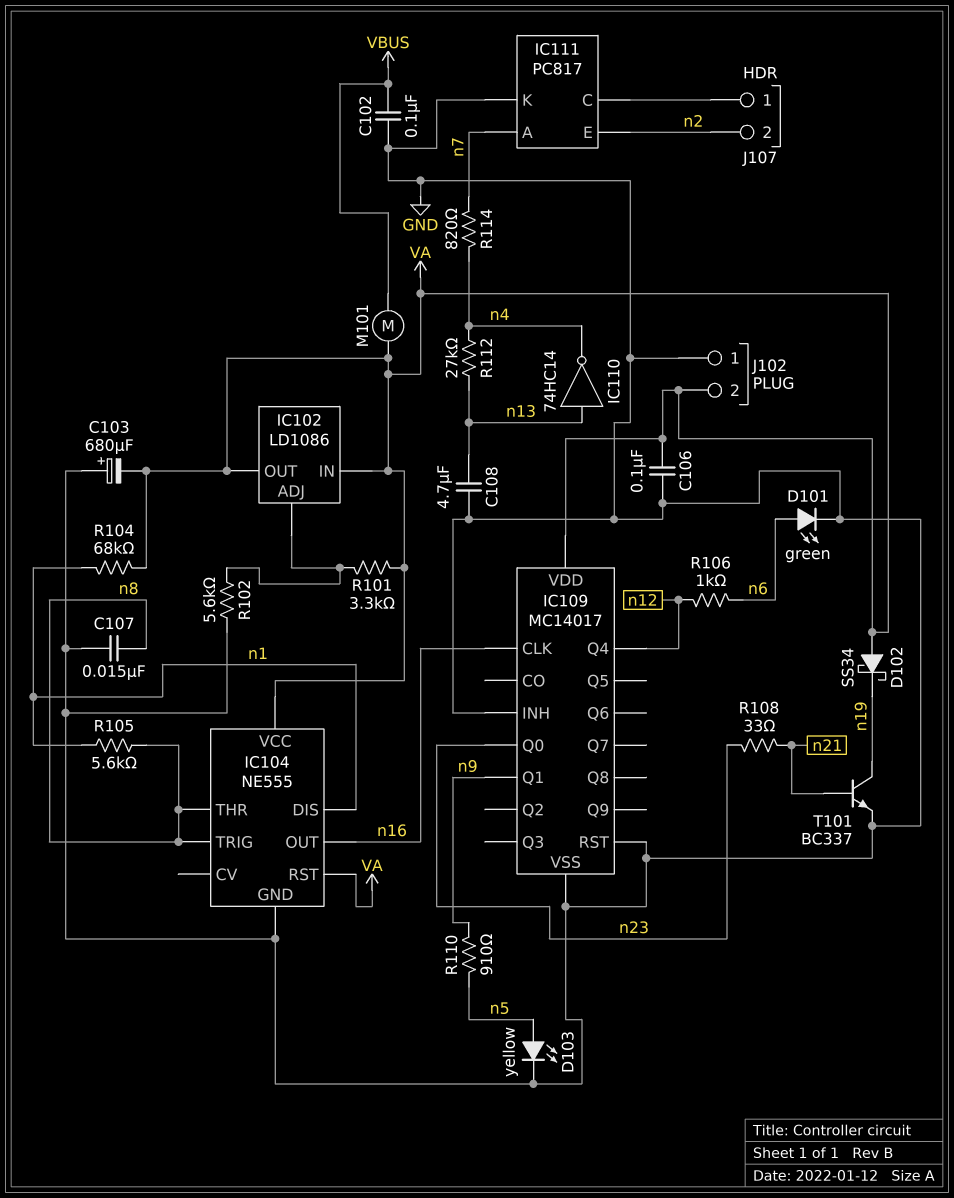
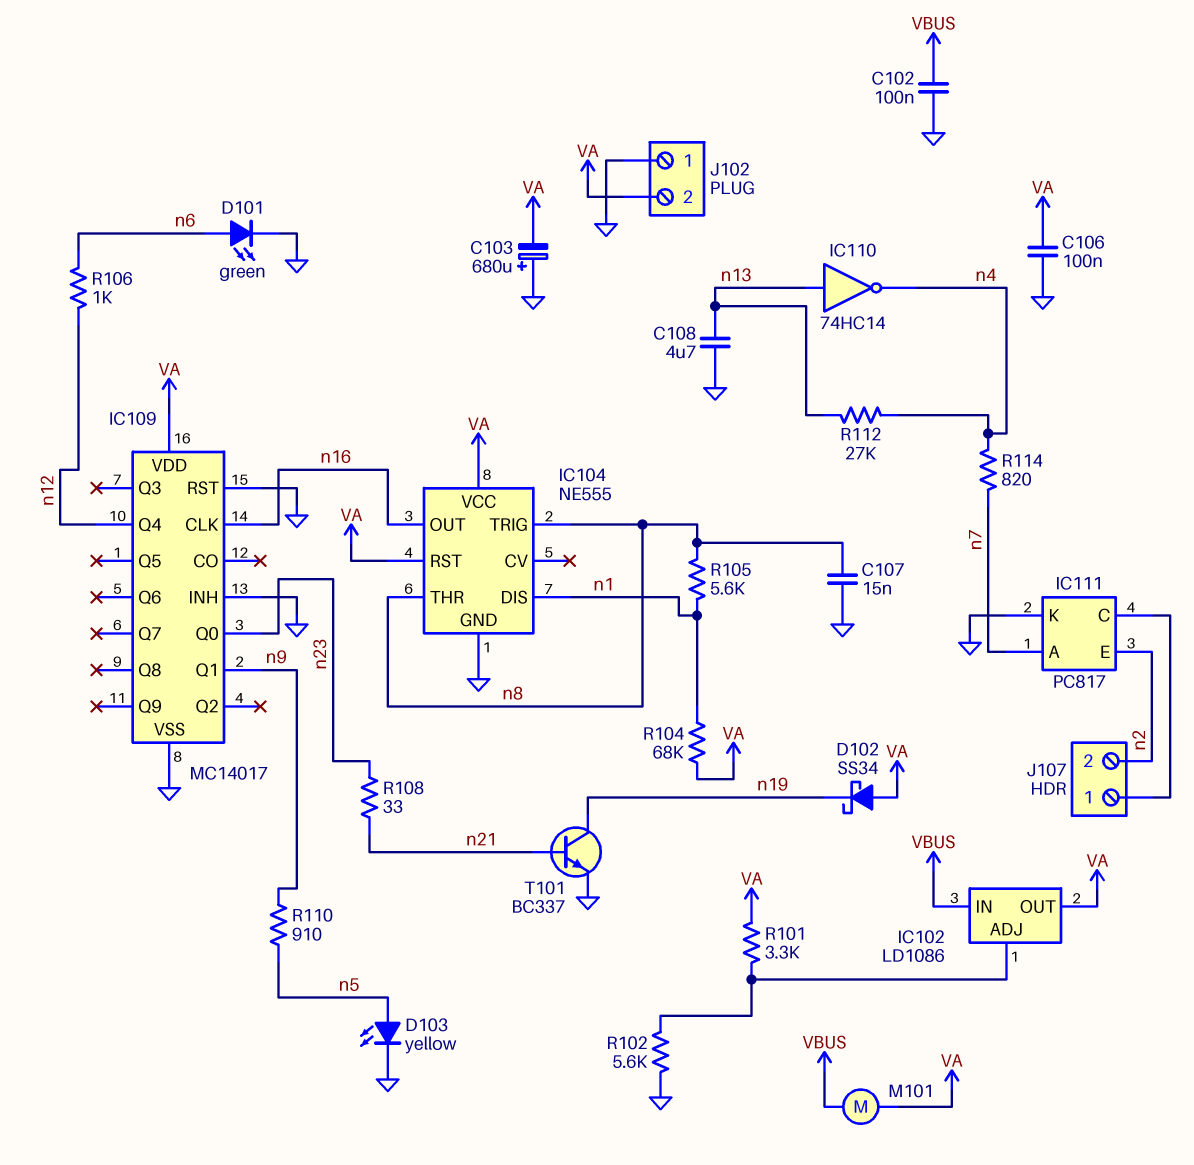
IC102 pin IN: VA -> VBUS

